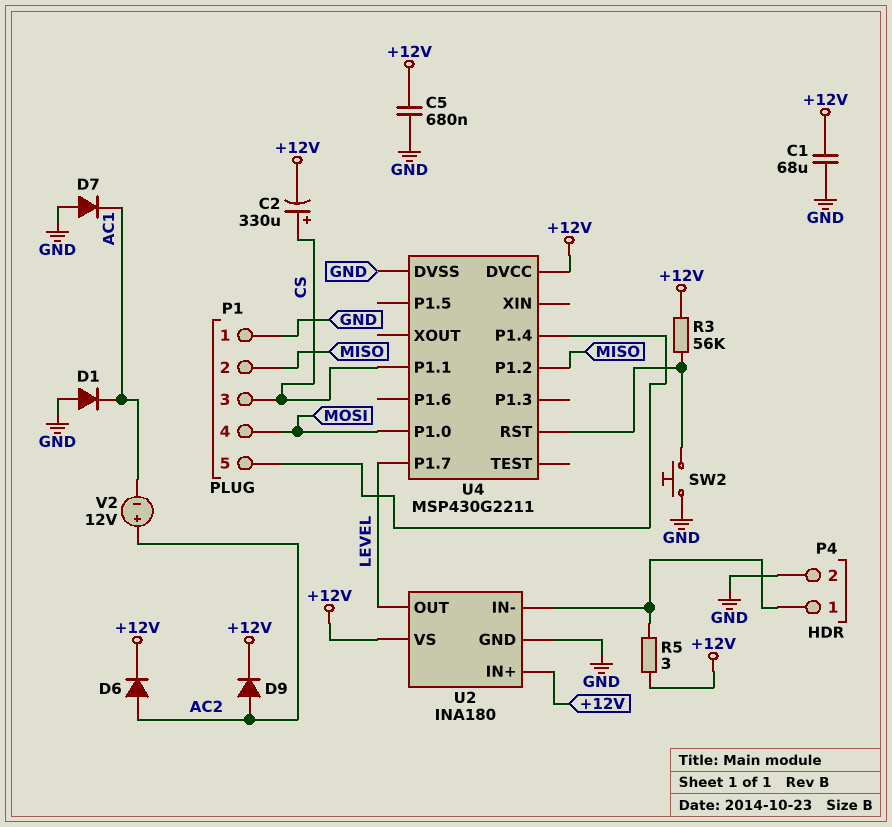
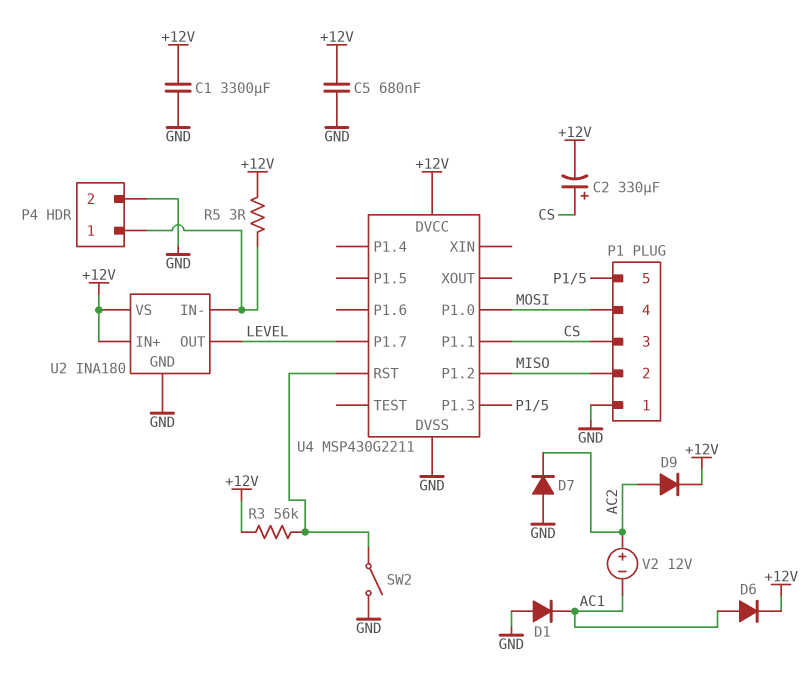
C1: 68uF (+12V, GND) -> 3300uF (+12V, GND)
D6: diode (A AC2, K +12V) -> diode (A AC1, K +12V)
D7: diode (A GND, K AC1) -> diode (A GND, K AC2)
SW2: button (GND, U4/RST) -> switch (GND, U4/RST)
U4 pin P1.3: none -> P1/5
U4 pin P1.4: P1/5 -> none

